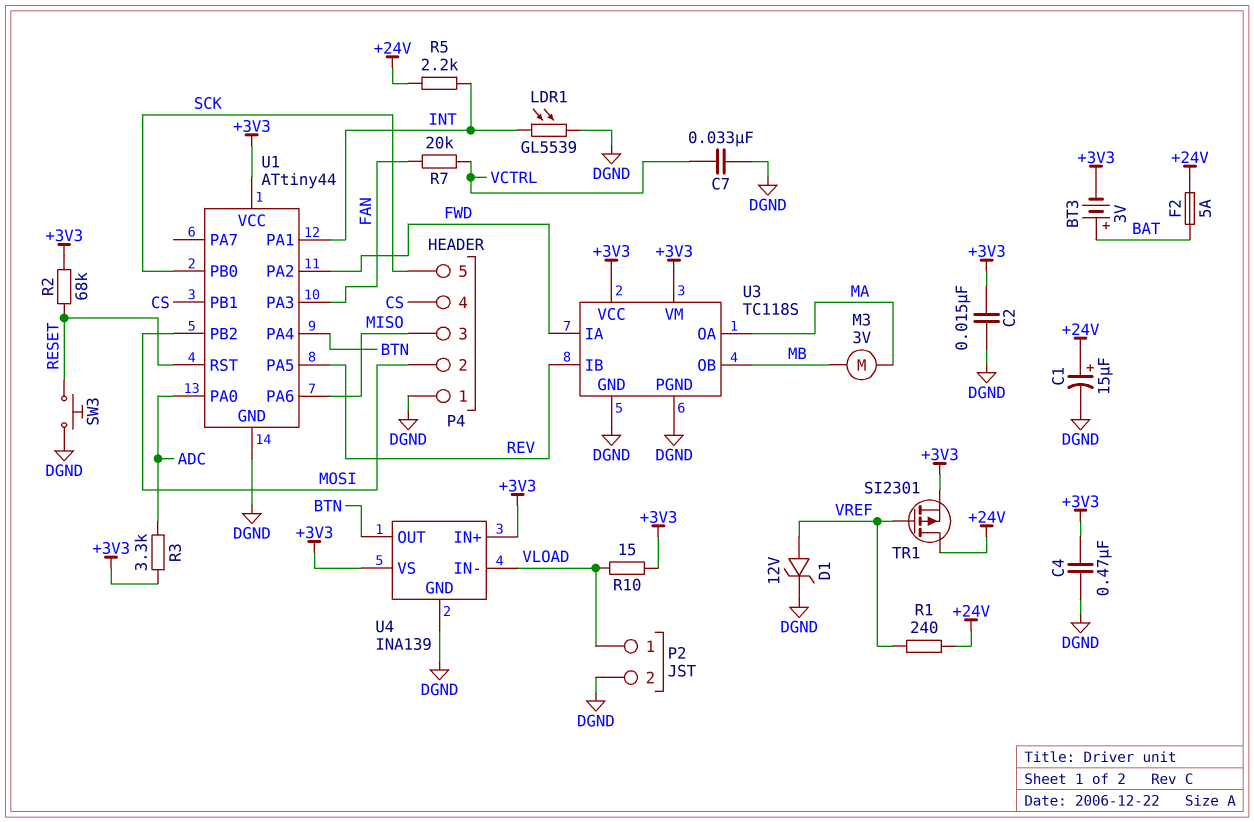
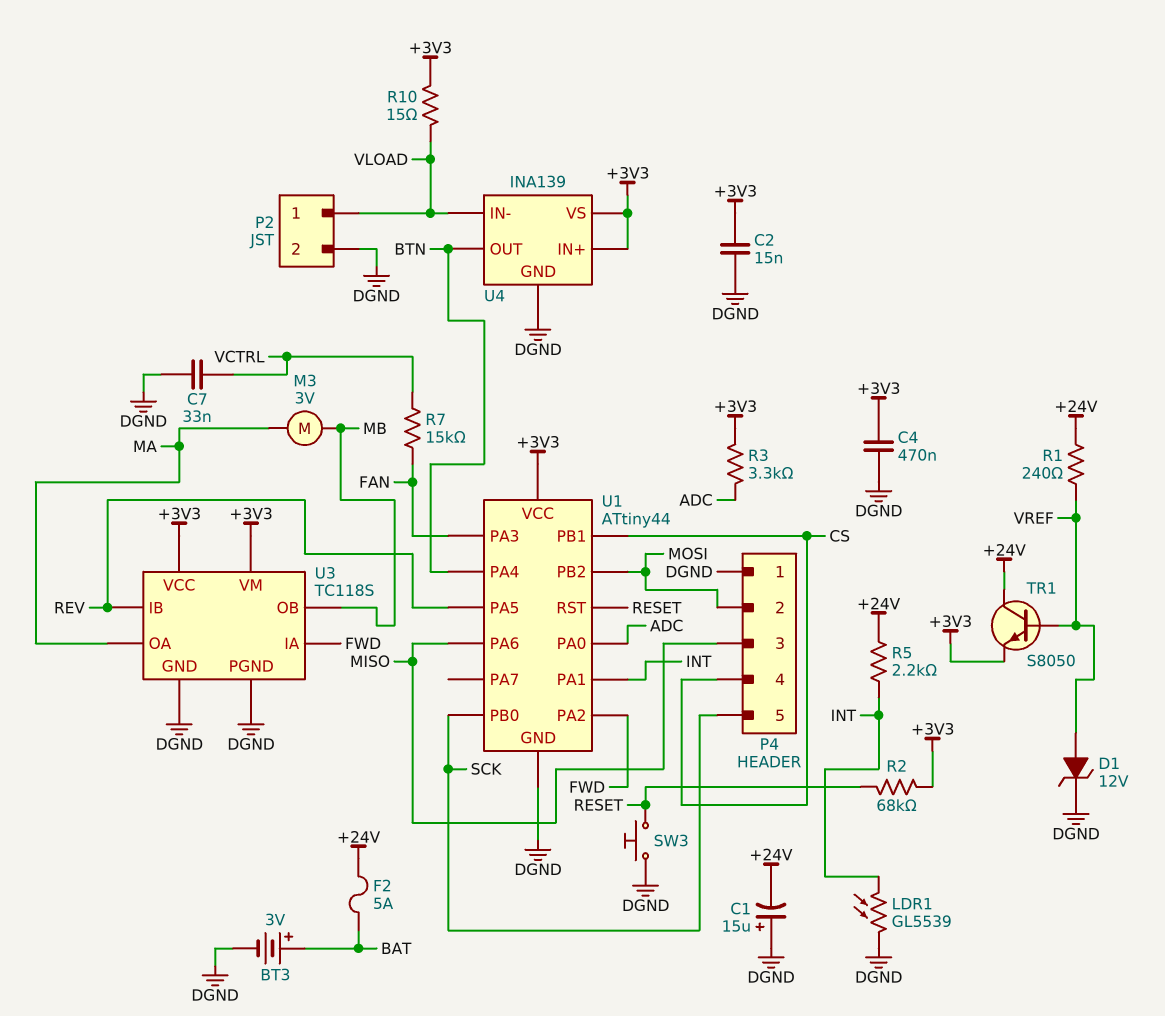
BT3: 3V (plus BAT, minus +3V3) -> 3V (plus BAT, minus DGND)
C1: 15uF (plus +24V, minus DGND) -> 15uF (plus DGND, minus +24V)
R7: 20k (FAN, VCTRL) -> 15k (FAN, VCTRL)
TR1: PMOS SI2301 (G VREF, D +24V, S +3V3) -> NPN S8050 (B VREF, C +24V, E +3V3)

